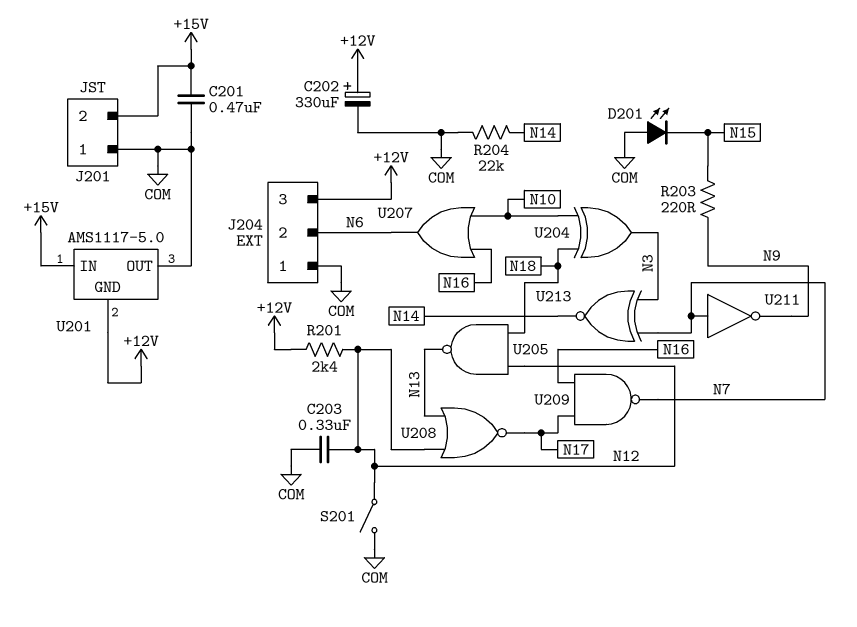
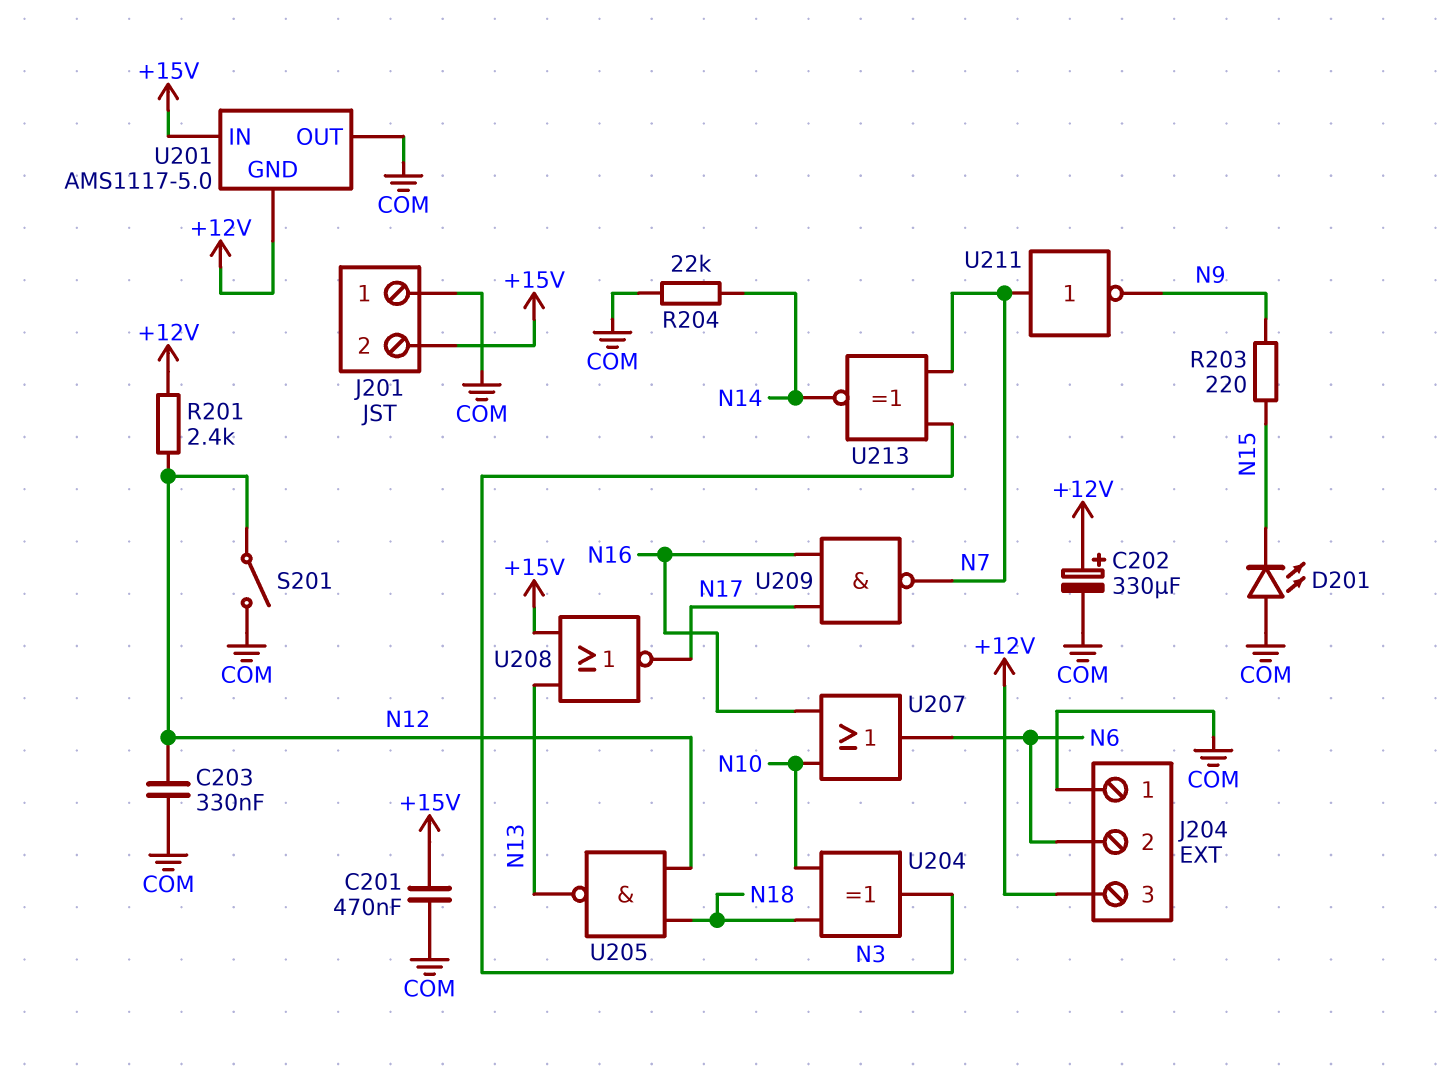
U208: NOR (in N12, in N13, out N17) -> NOR (in +15V, in N13, out N17)

